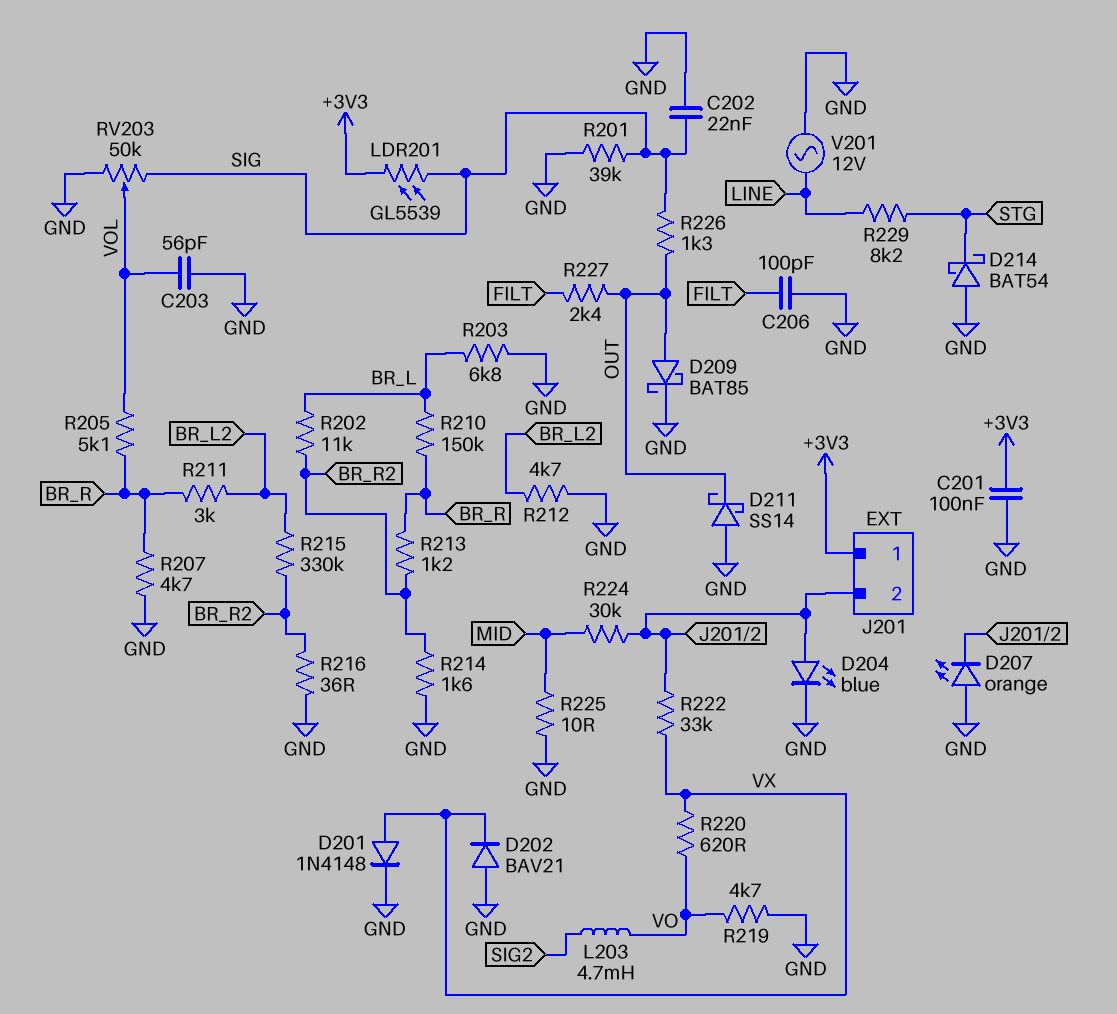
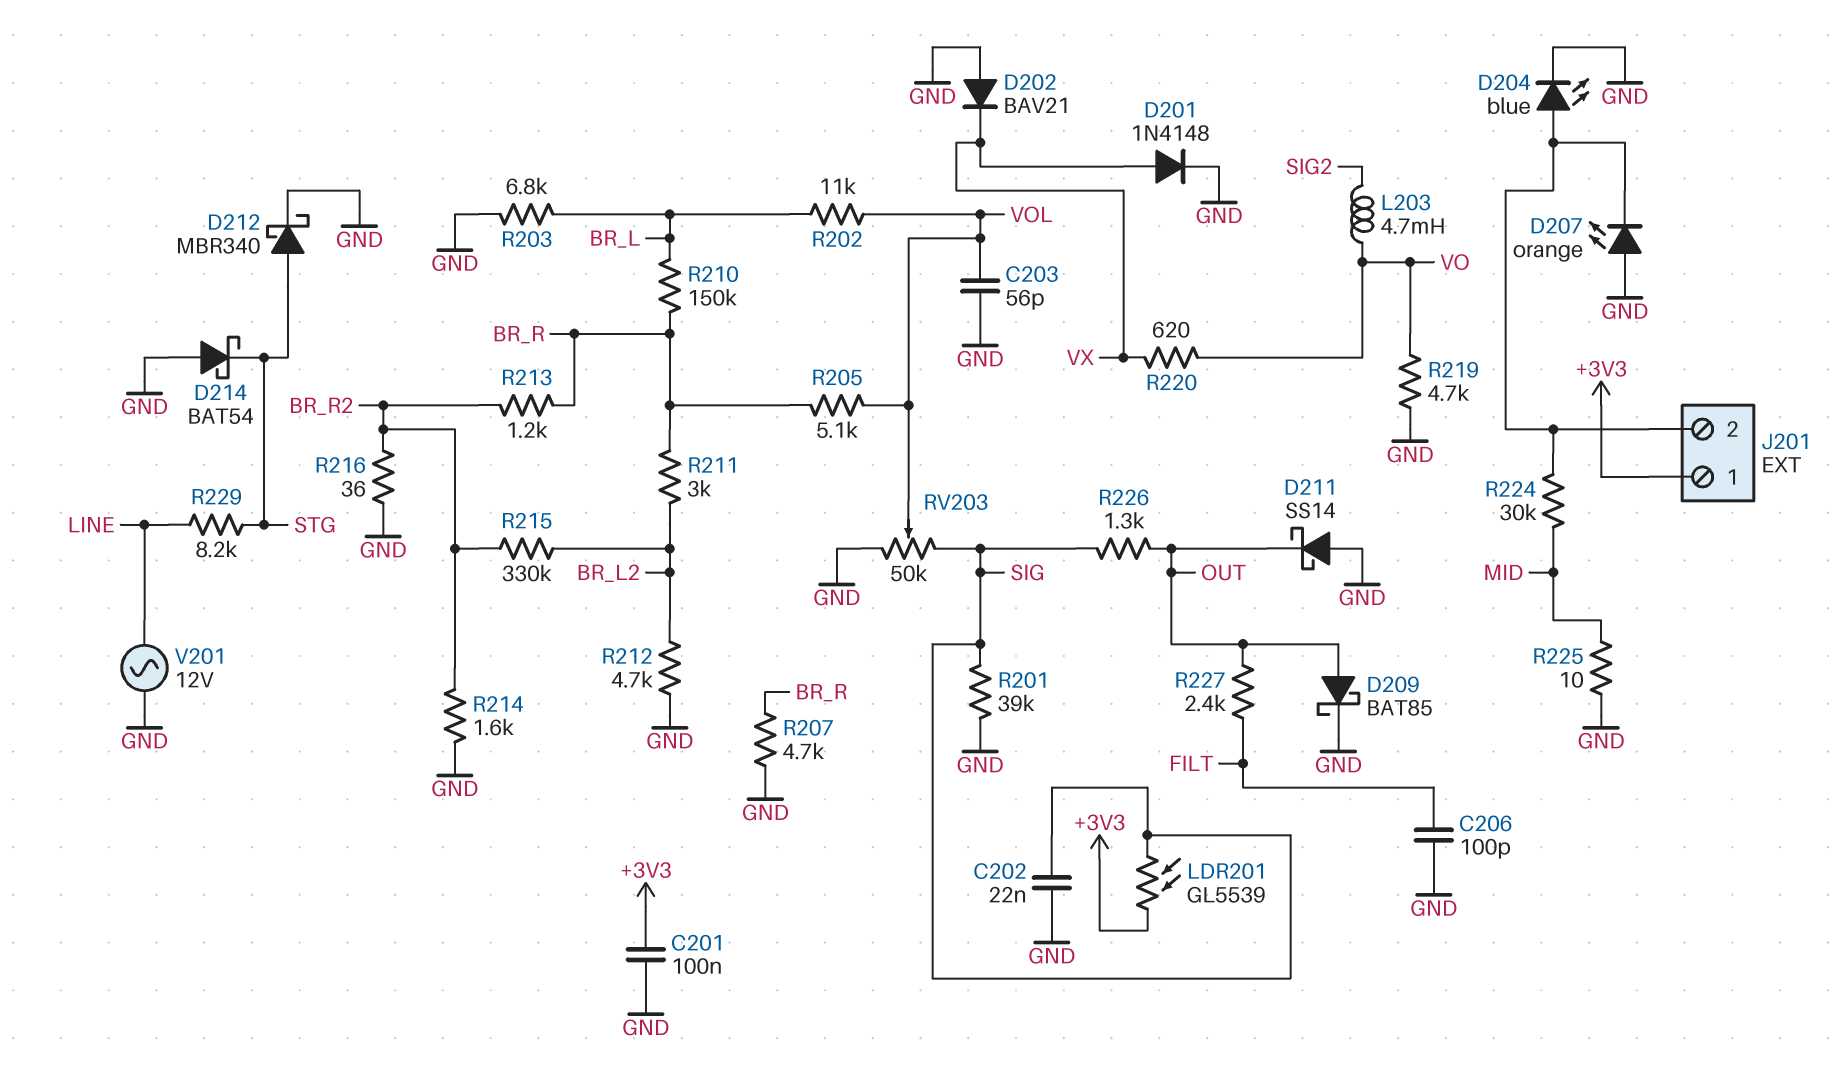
D212: none -> schottky MBR340 (A STG, K GND)
R202: 11k (BR_L, BR_R2) -> 11k (BR_L, VOL)
R222: 33k (J201/2, VX) -> none

